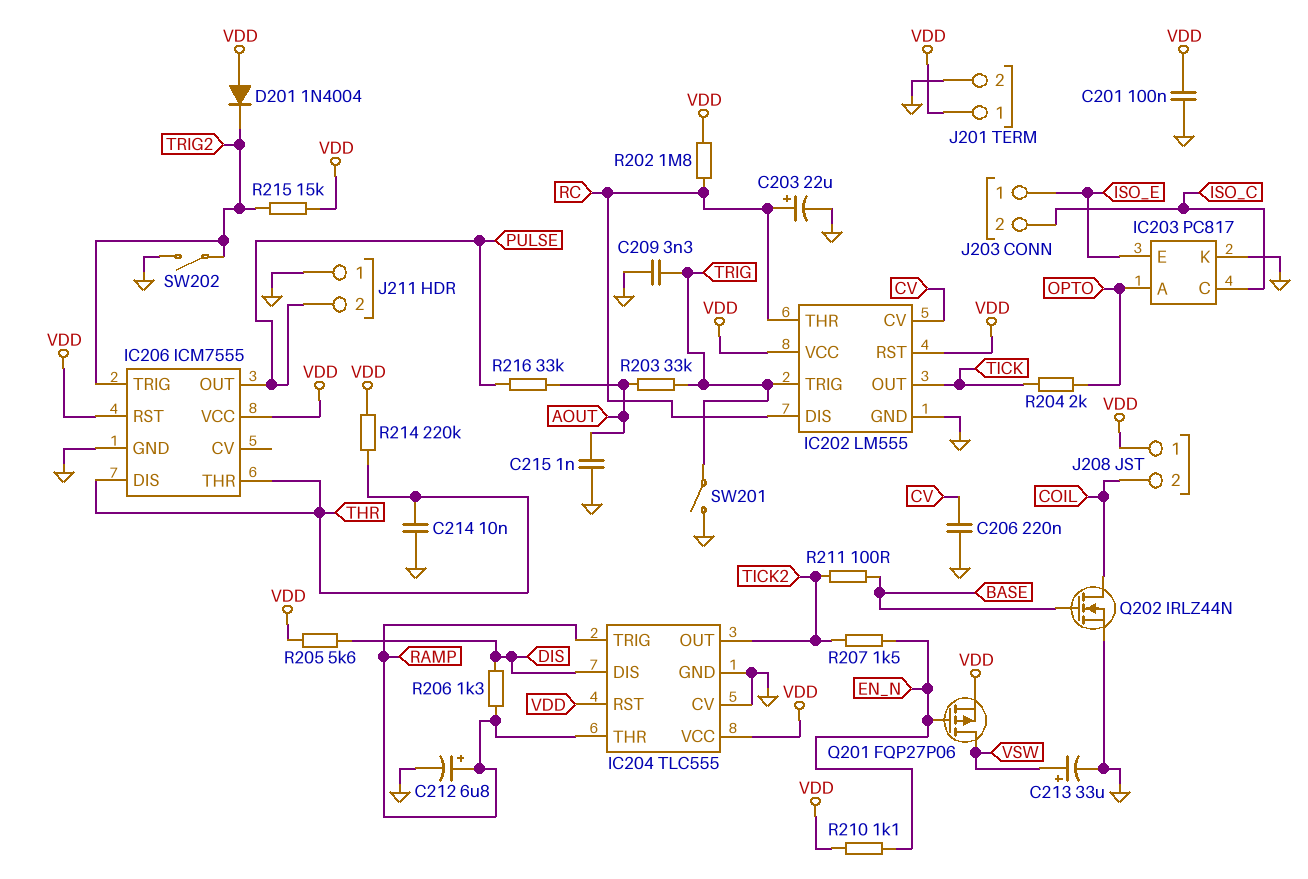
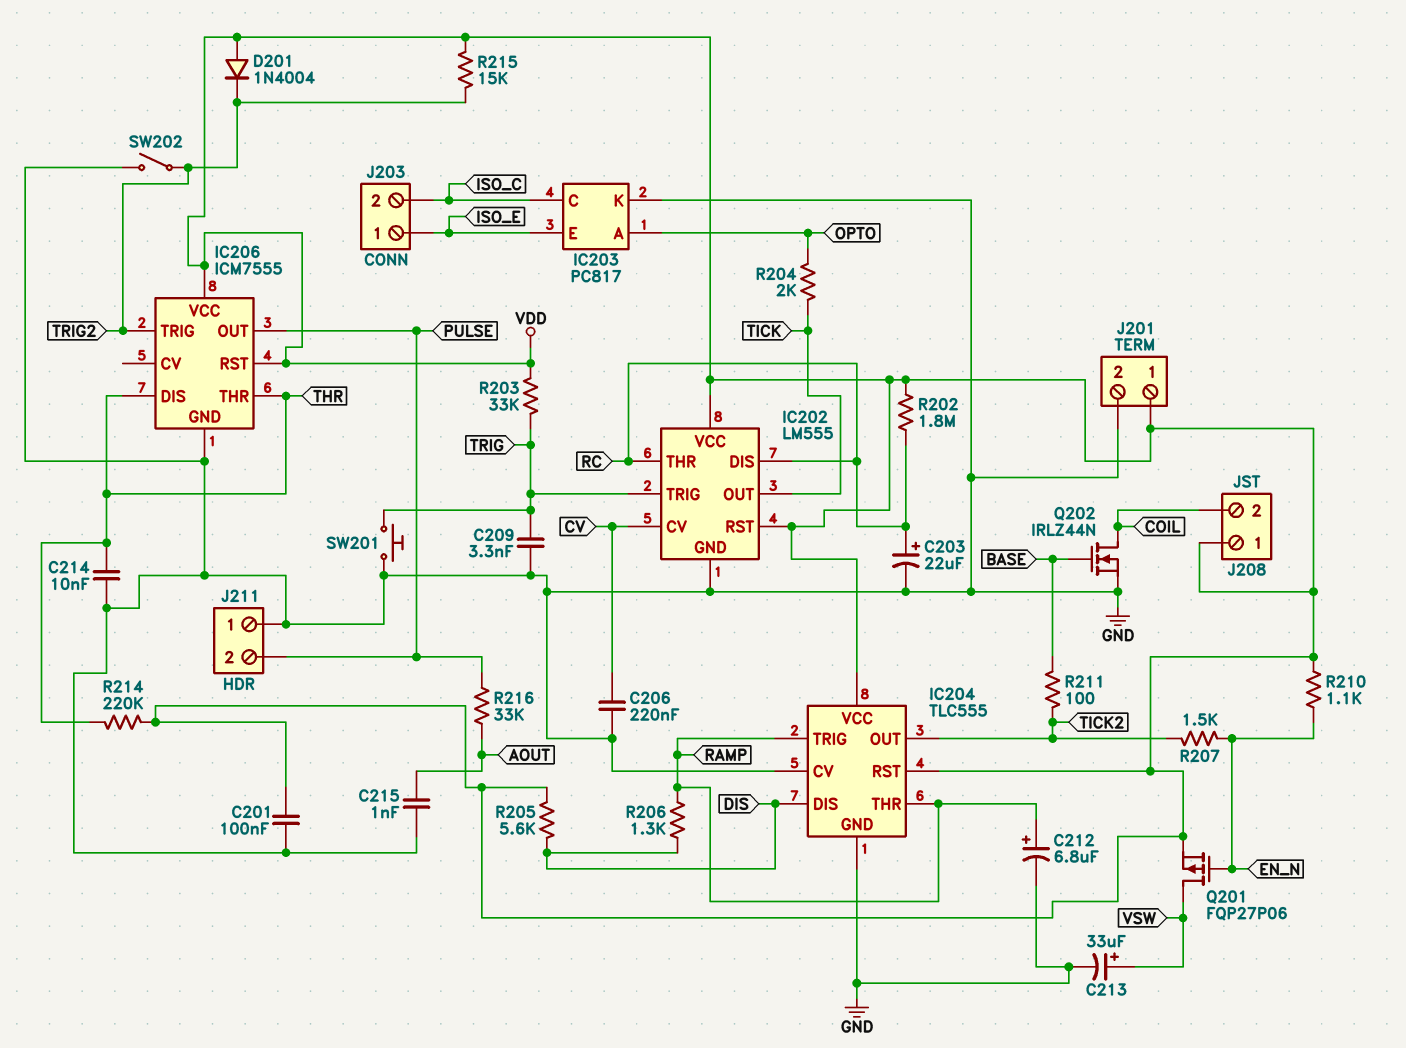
R203: 33k (AOUT, TRIG) -> 33k (TRIG, VDD)
SW201: switch (GND, TRIG) -> button (GND, TRIG)

